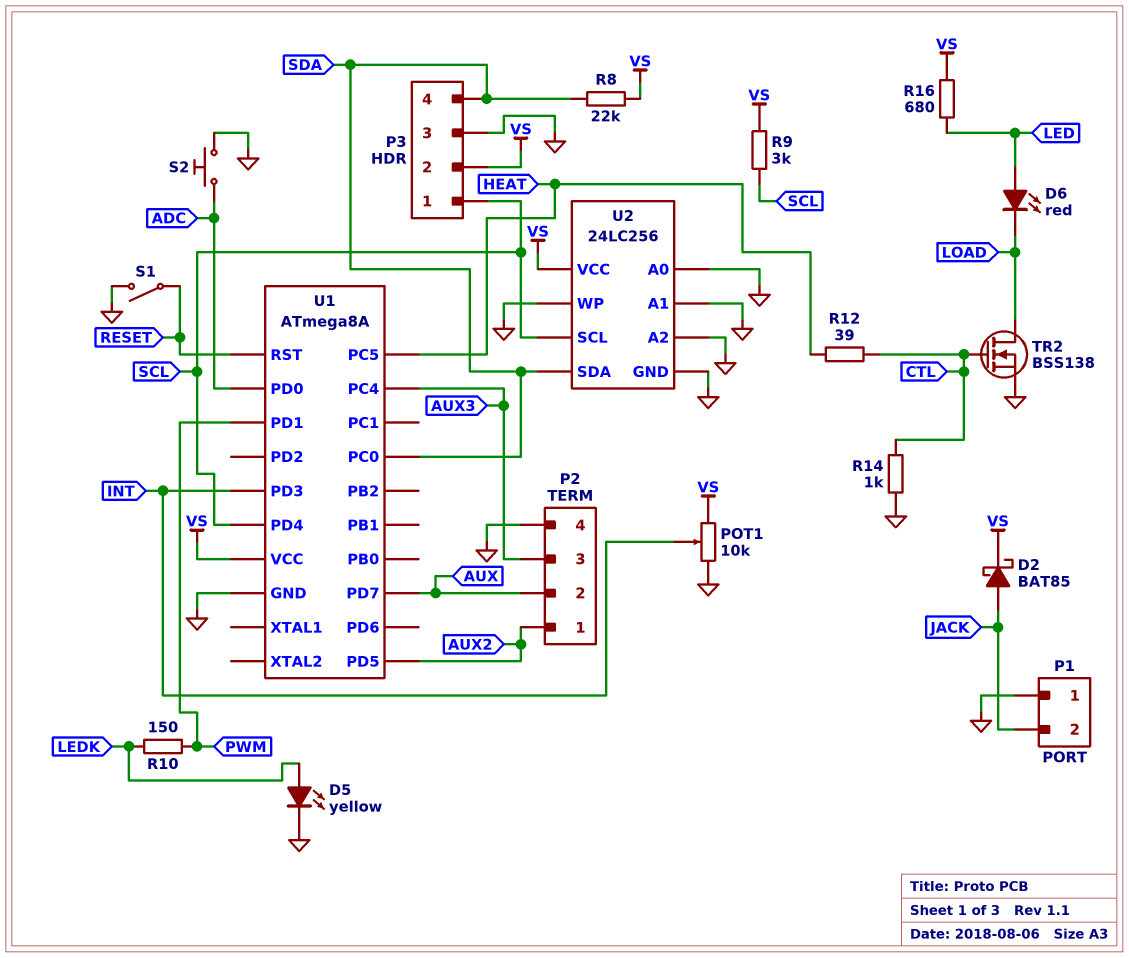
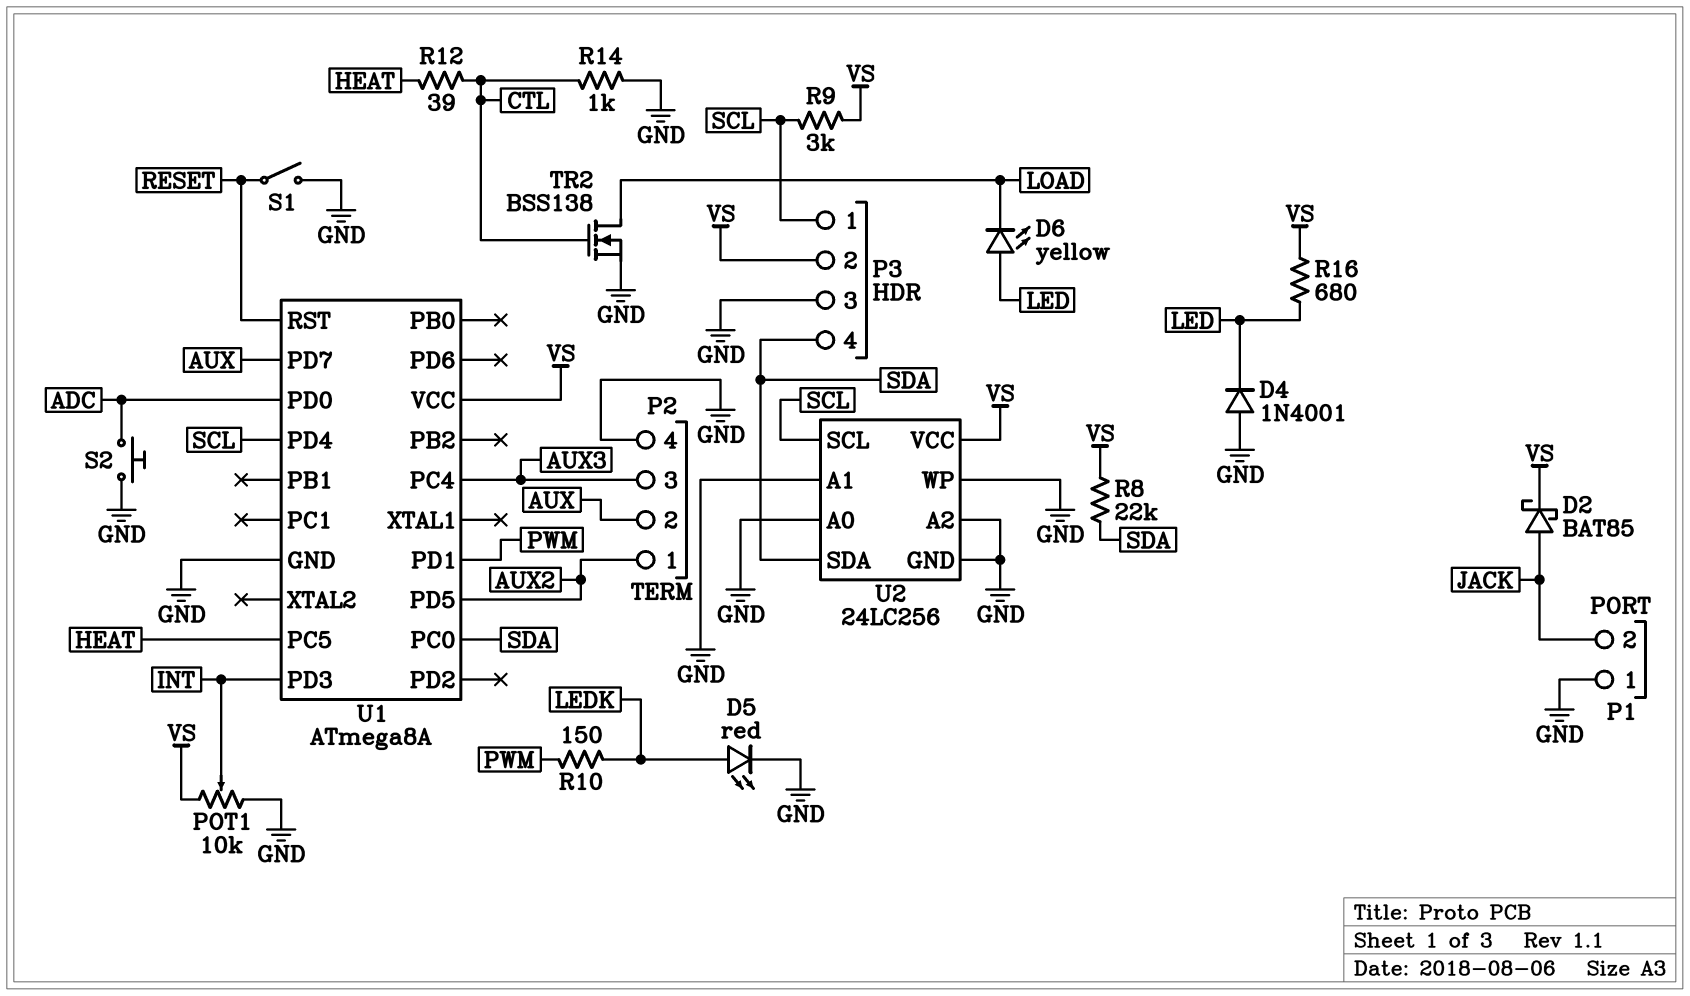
D4: none -> diode 1N4001 (A GND, K LED)
D5: LED yellow (A LEDK, K GND) -> LED red (A LEDK, K GND)
D6: LED red (A LED, K LOAD) -> LED yellow (A LED, K LOAD)

